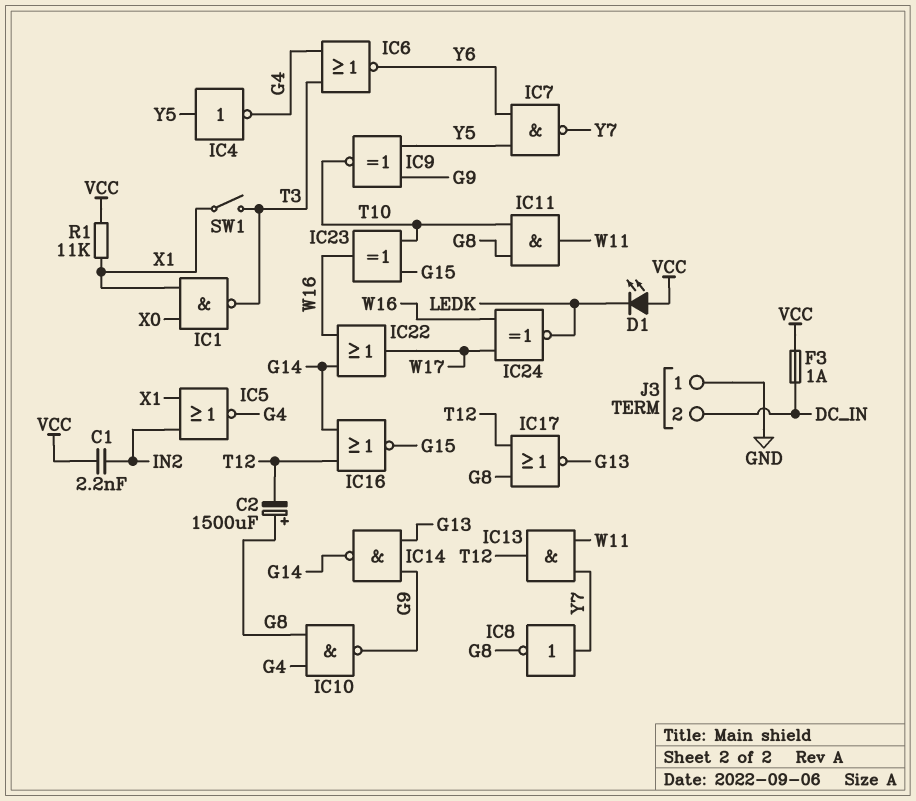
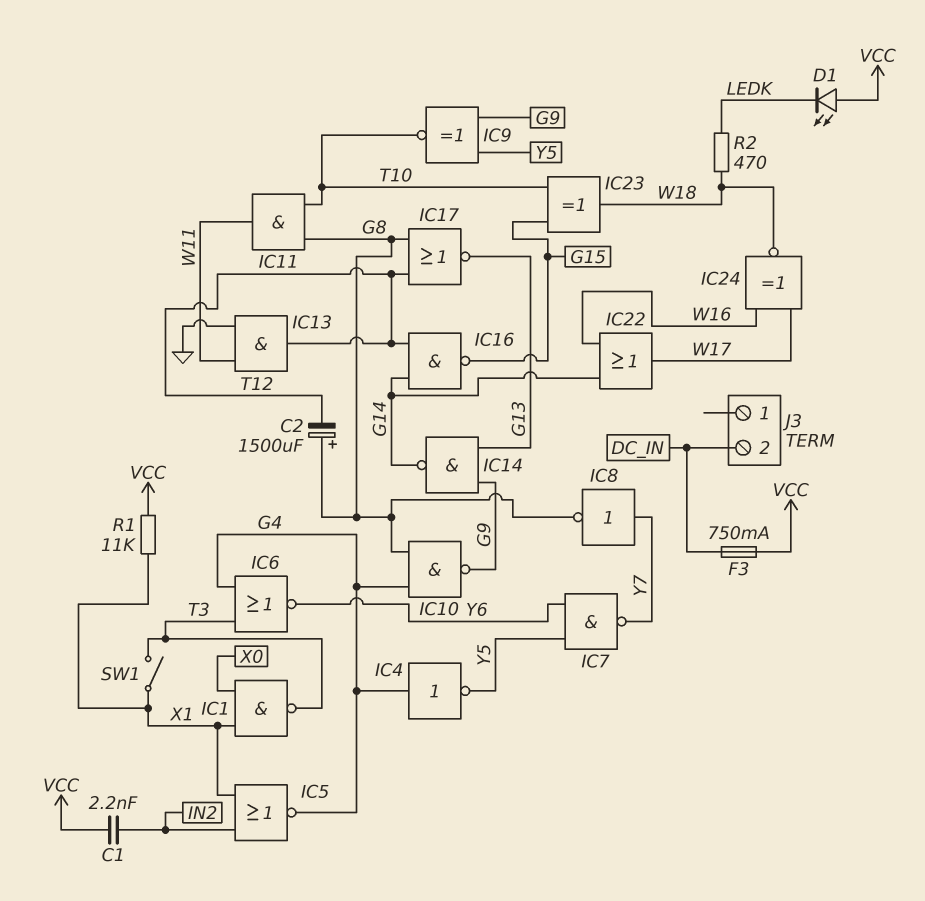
F3: 1A (DC_IN, VCC) -> 750mA (DC_IN, VCC)
IC4: NOT (in Y5, out G4) -> NOT (in G4, out Y5)
IC13: AND (in W11, in Y7, out T12) -> AND (in GND, in W11, out T12)
IC16: NOR (in G14, in T12, out G15) -> NAND (in G14, in T12, out G15)
IC23: XOR (in G15, in T10, out W16) -> XOR (in G15, in T10, out W18)
IC24: XNOR (in W16, in W17, out LEDK) -> XNOR (in W16, in W17, out W18)
J3 pin 1: GND -> none
R2: none -> 470 (LEDK, W18)

